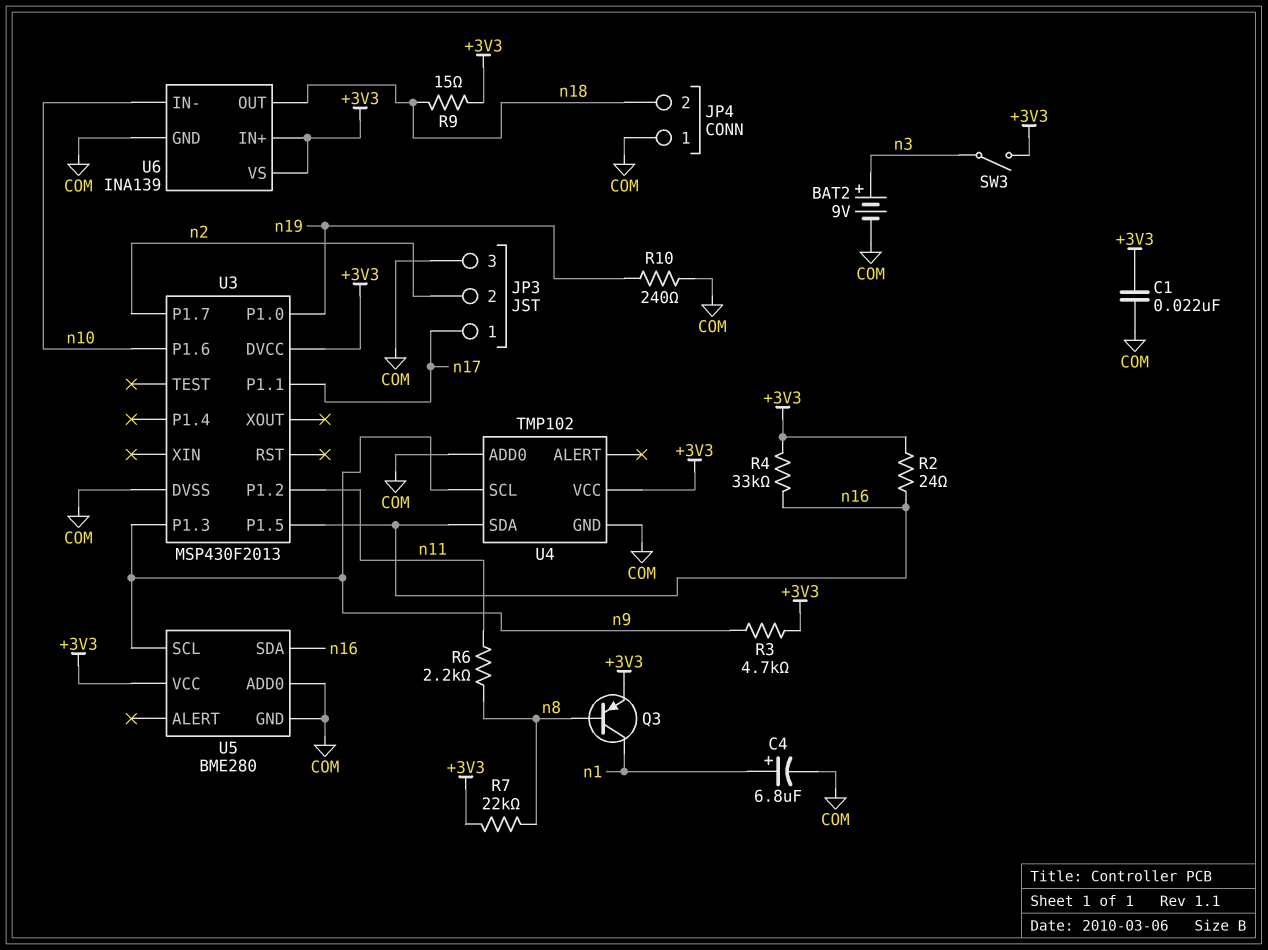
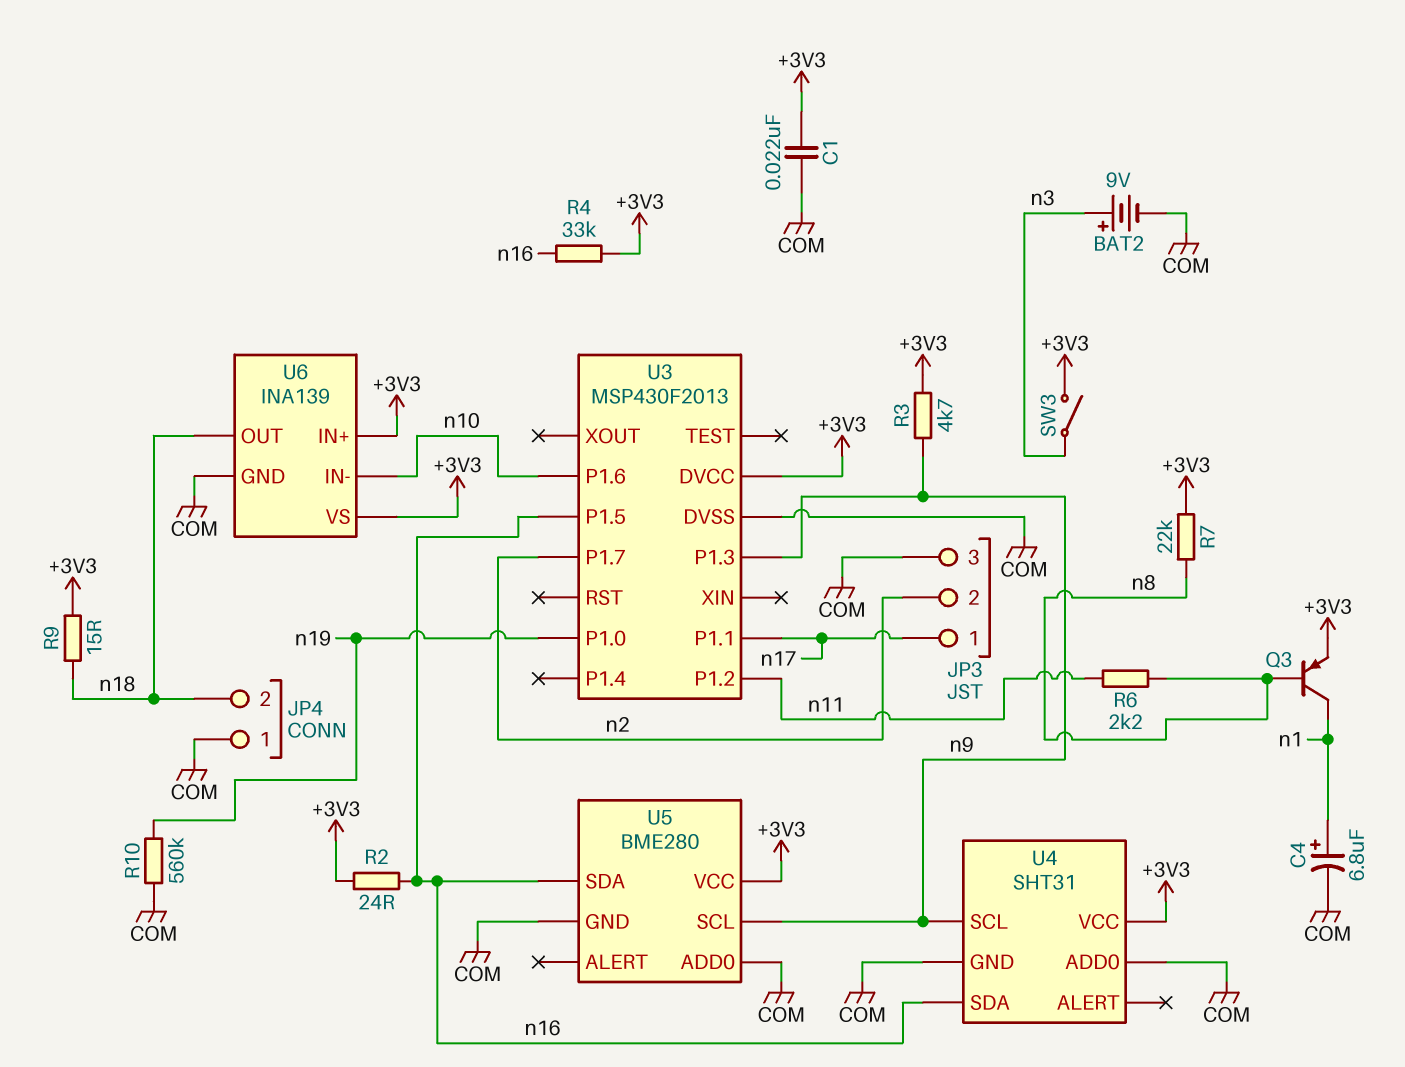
R10: 240 (COM, n19) -> 560k (COM, n19)
U4: TMP102 -> SHT31

